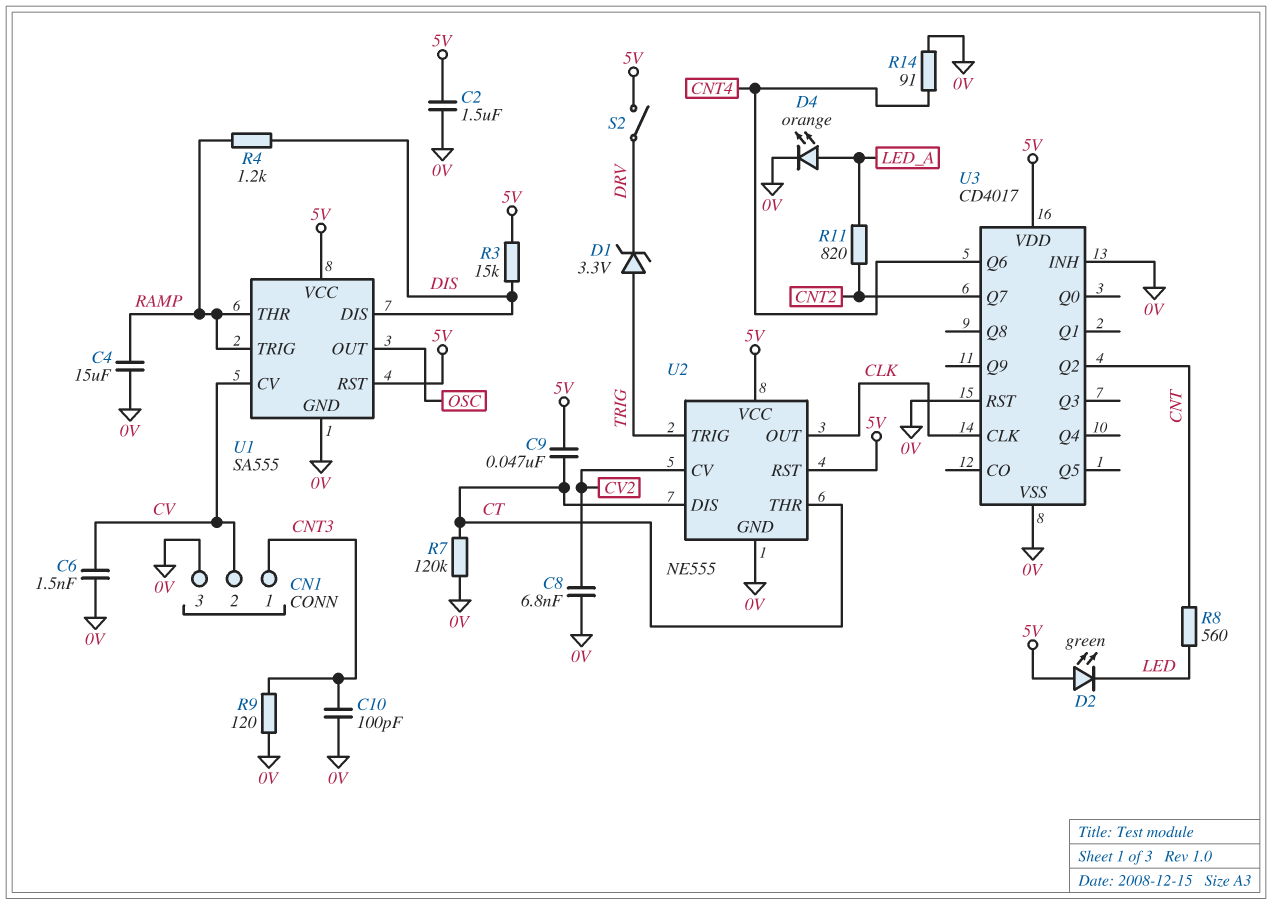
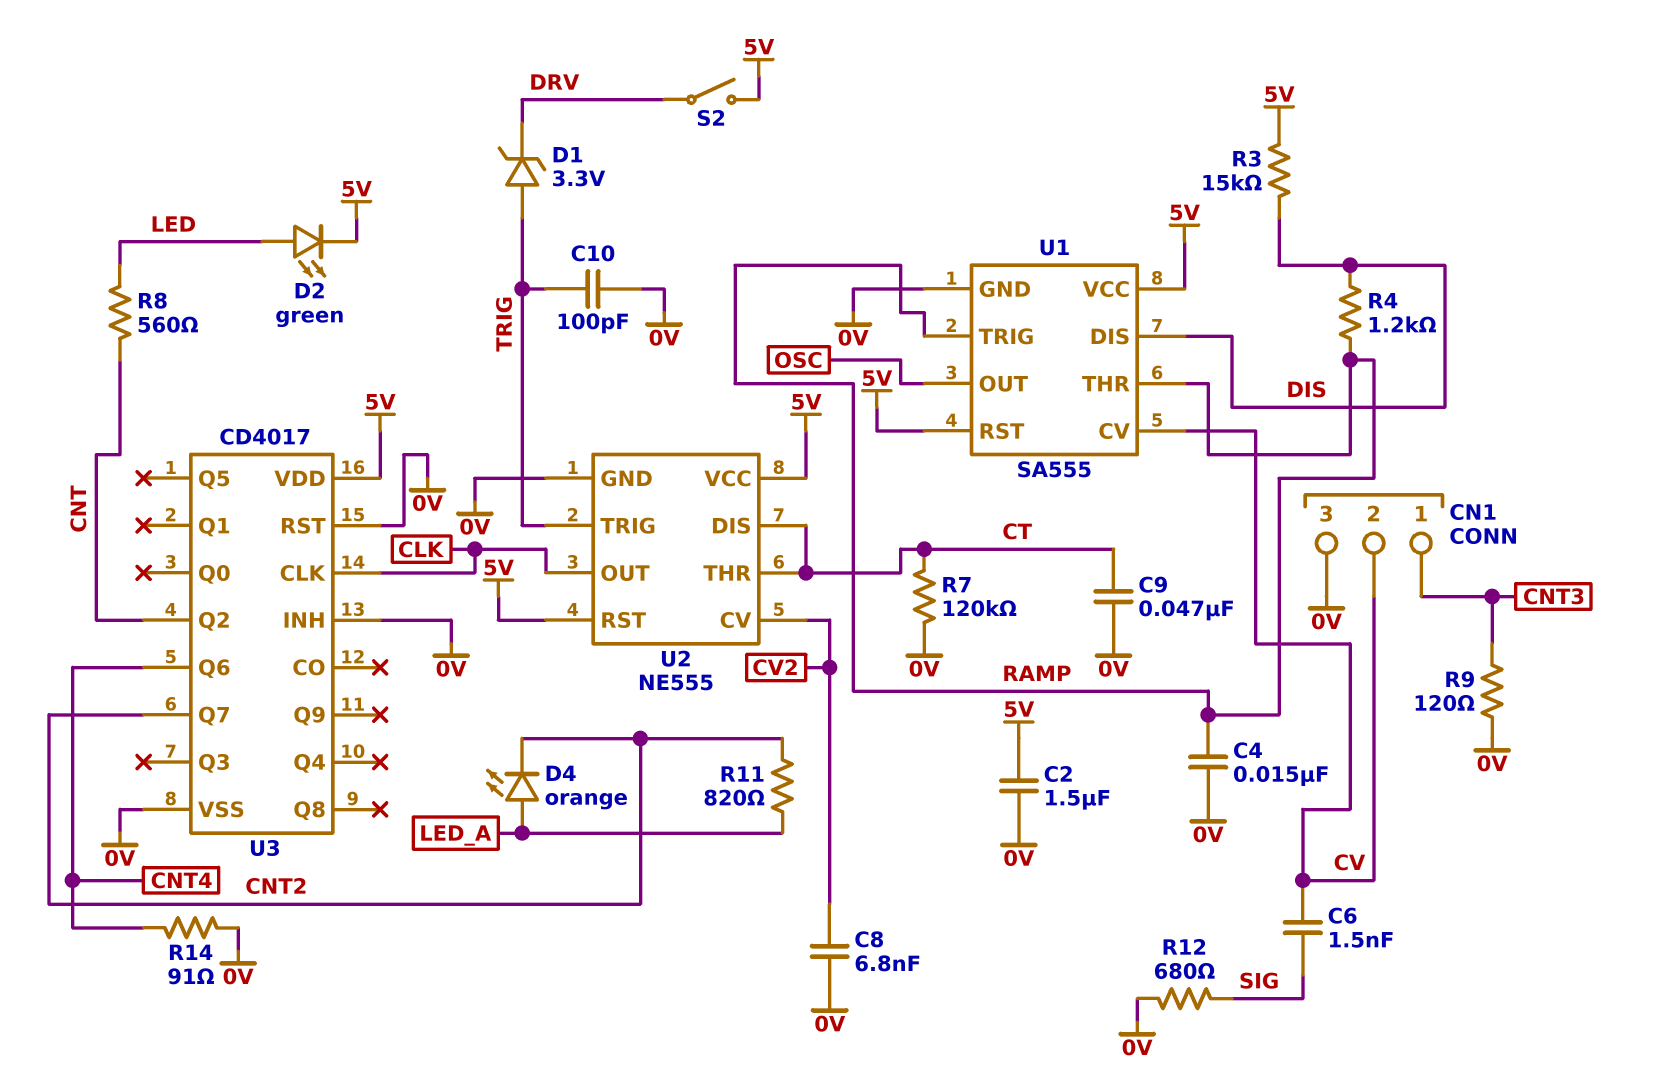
C4: 15uF (0V, RAMP) -> 15nF (0V, RAMP)
C6: 1.5nF (0V, CV) -> 1.5nF (CV, SIG)
C9: 47nF (5V, CT) -> 47nF (0V, CT)
C10: 100pF (0V, CNT3) -> 100pF (0V, TRIG)
D2: LED green (A 5V, K LED) -> LED green (A LED, K 5V)
D4: LED orange (A LED_A, K 0V) -> LED orange (A LED_A, K CNT2)
R12: none -> 680 (0V, SIG)

